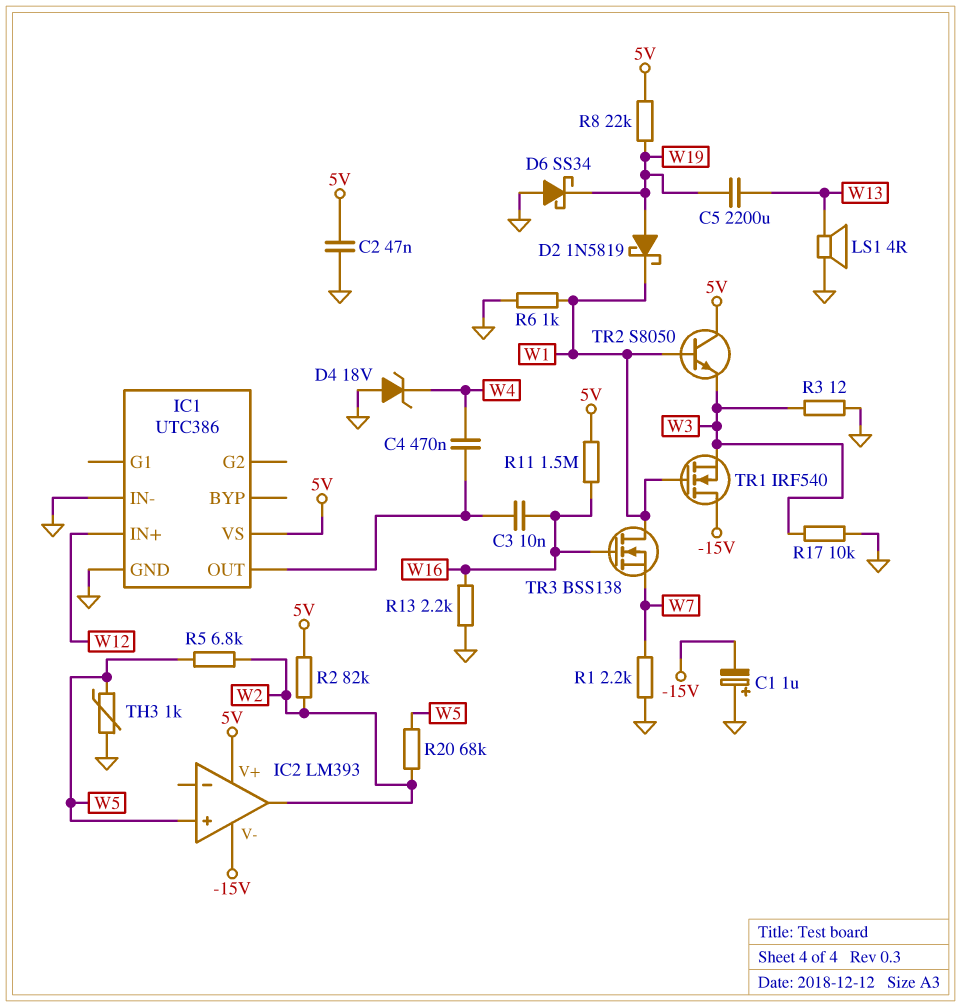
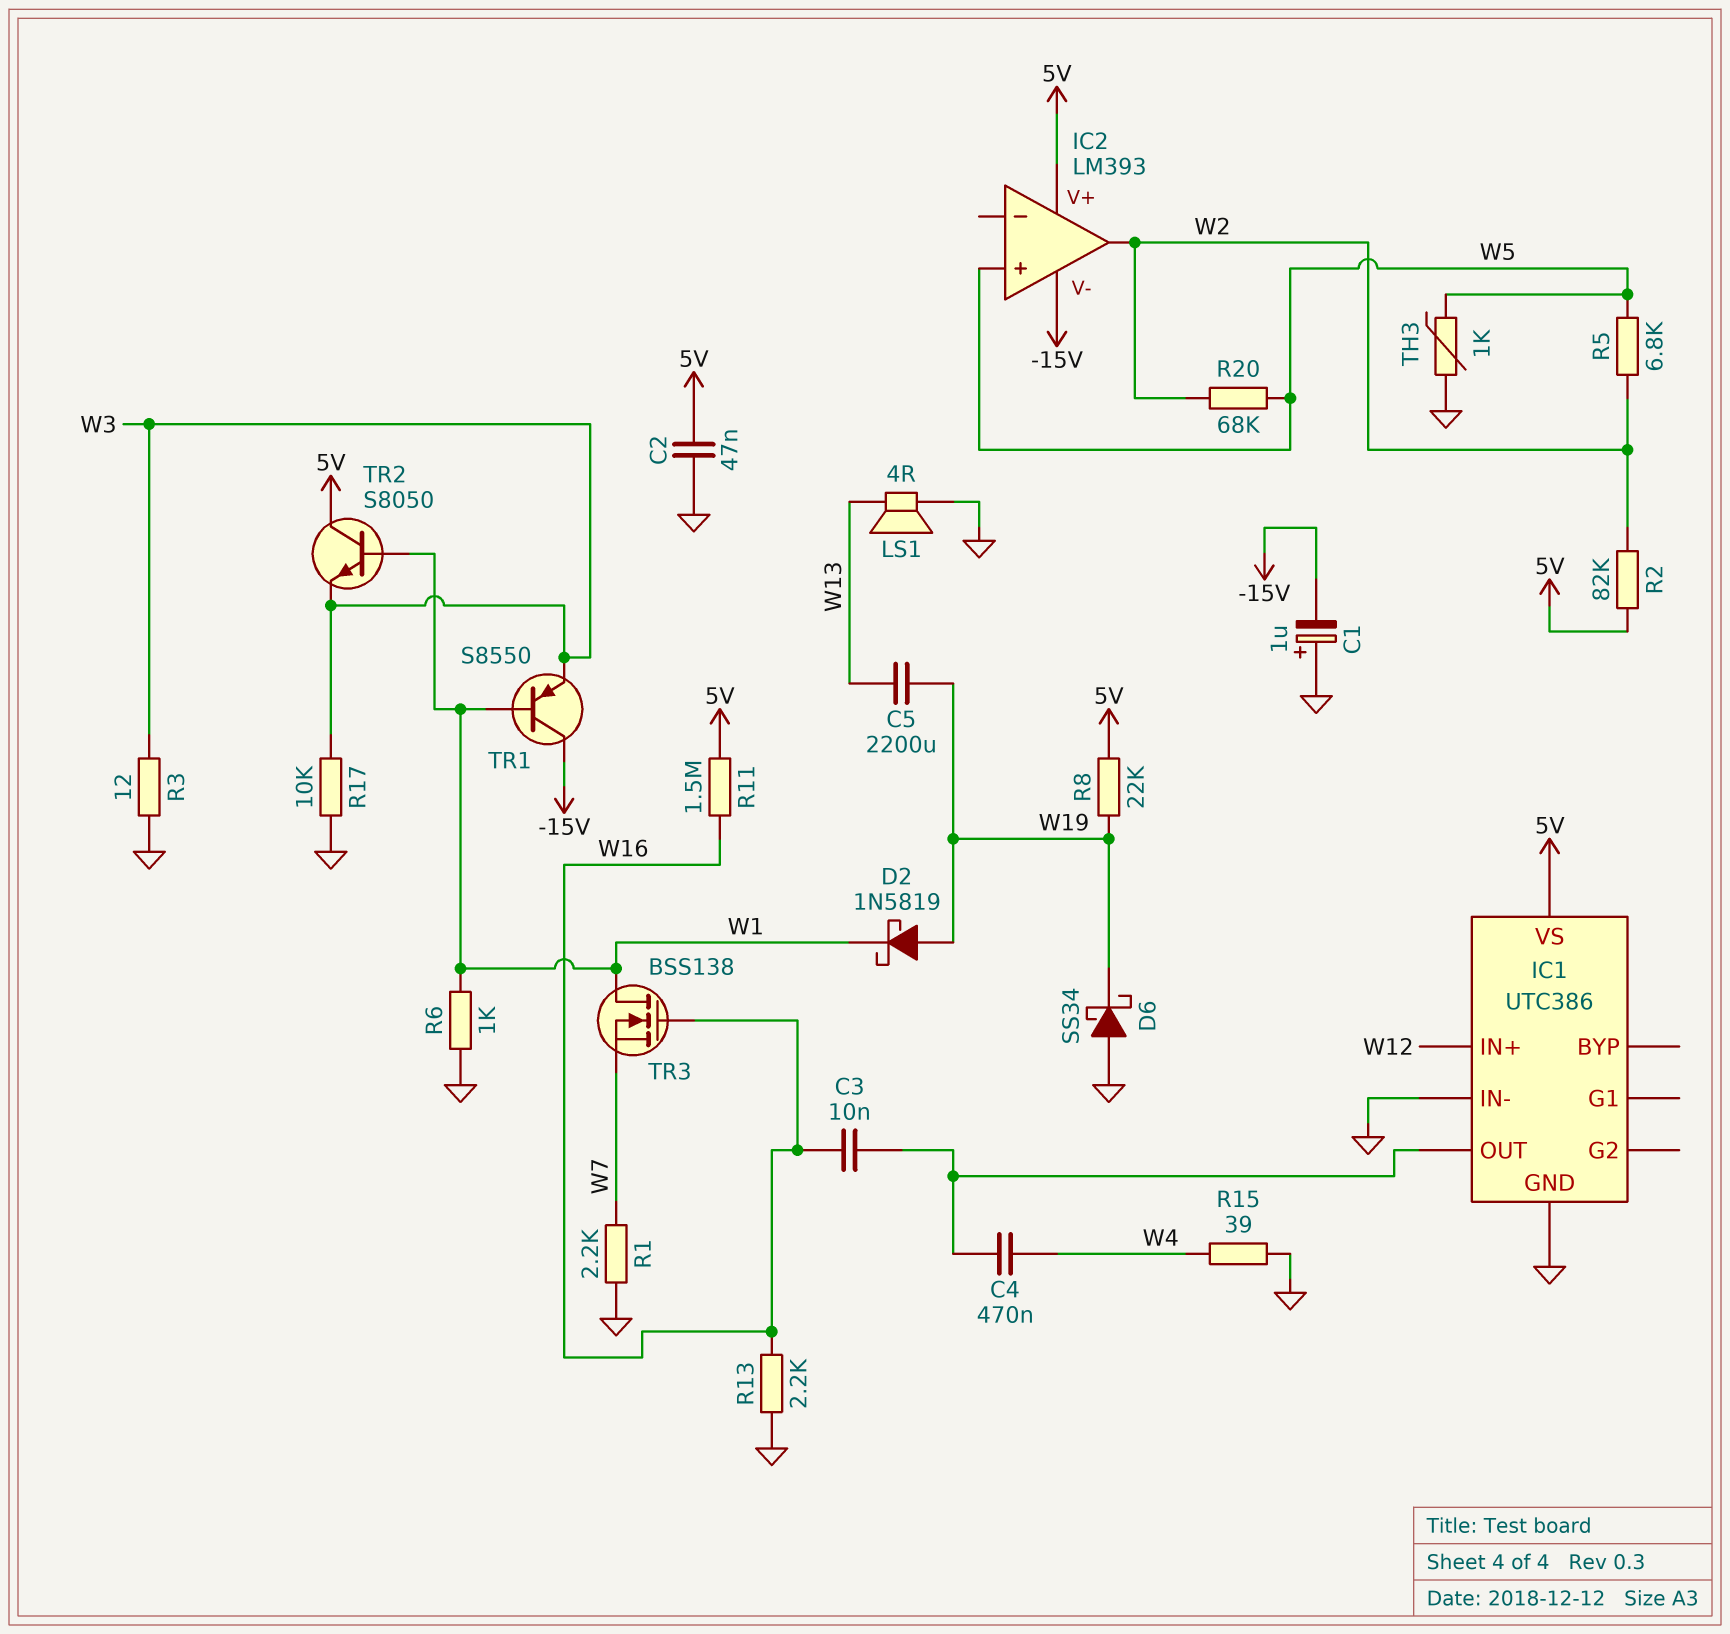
D4: zener 18V (A GND, K W4) -> none
R15: none -> 39 (GND, W4)
TR1: NMOS IRF540 (G W1, D -15V, S W3) -> PNP S8550 (B W1, C -15V, E W3)

